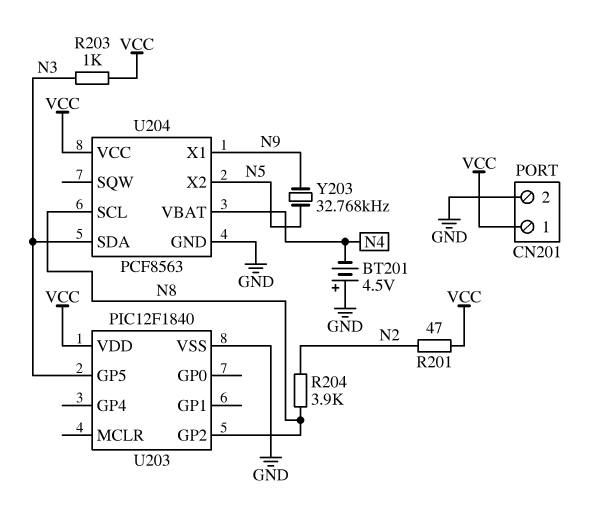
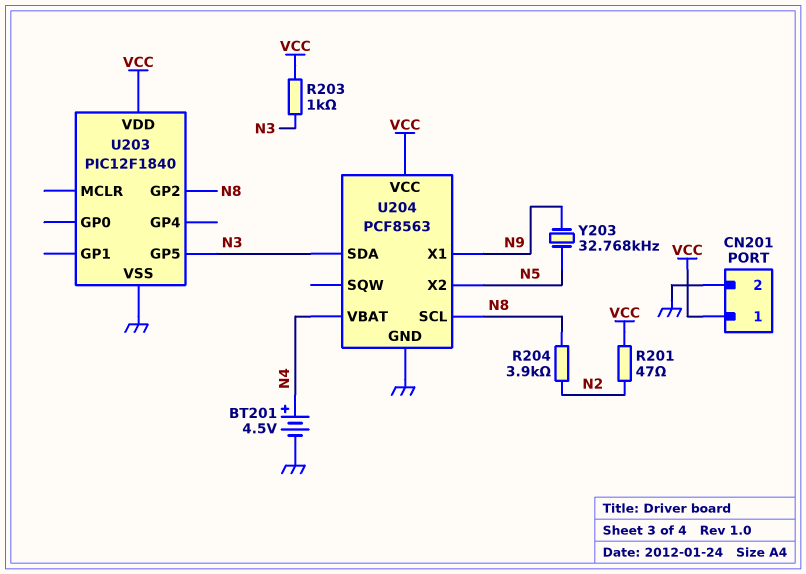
BT201: 4.5V (plus GND, minus N4) -> 4.5V (plus N4, minus GND)

